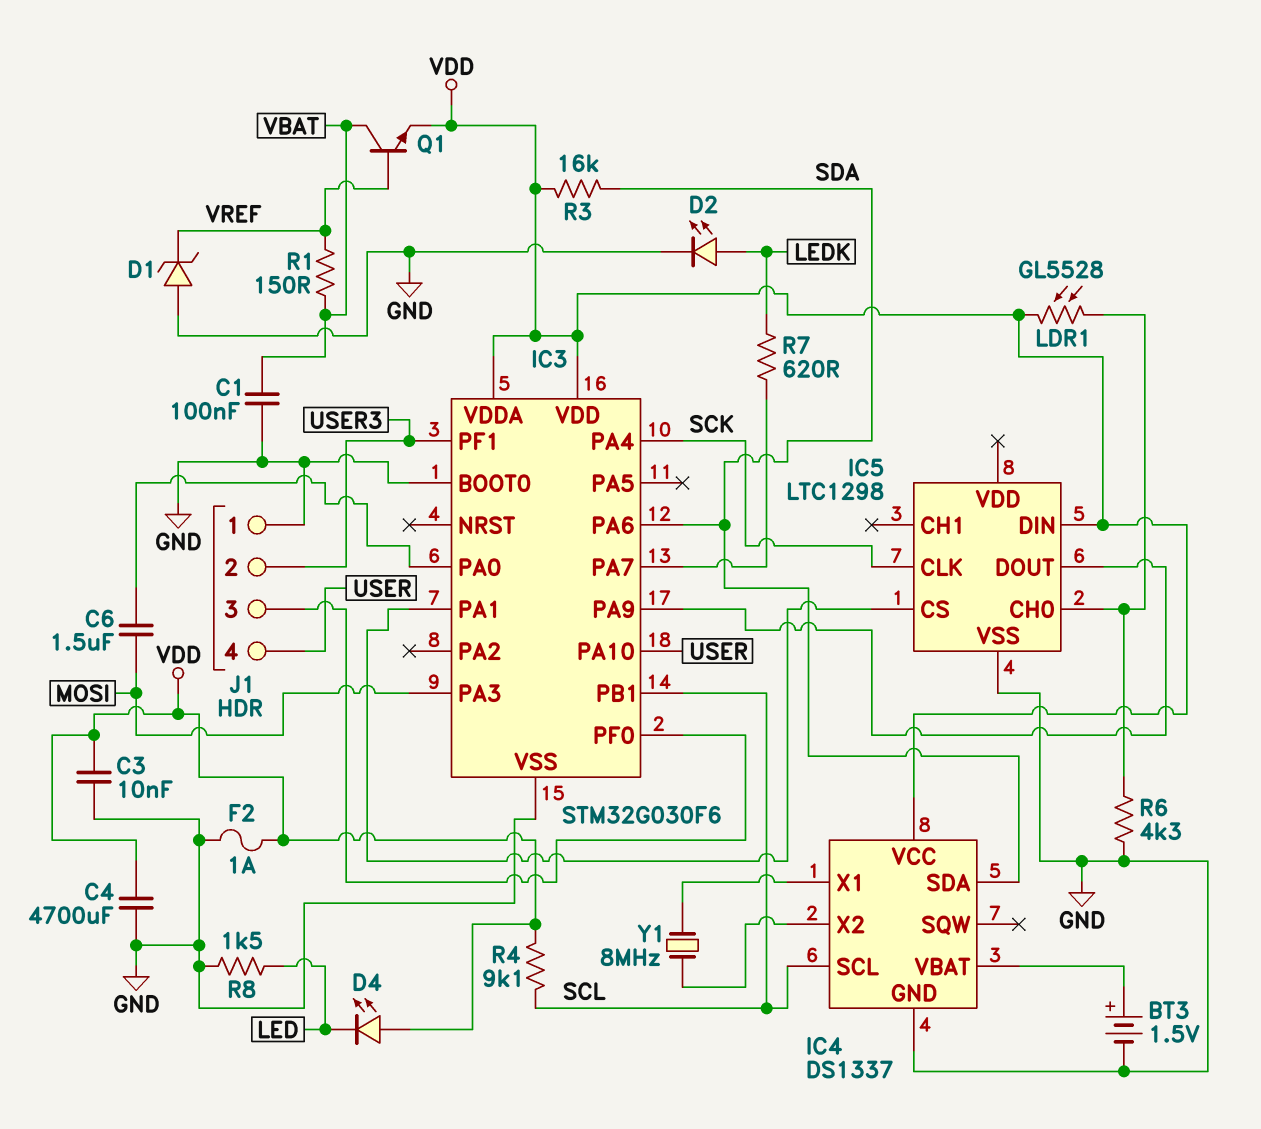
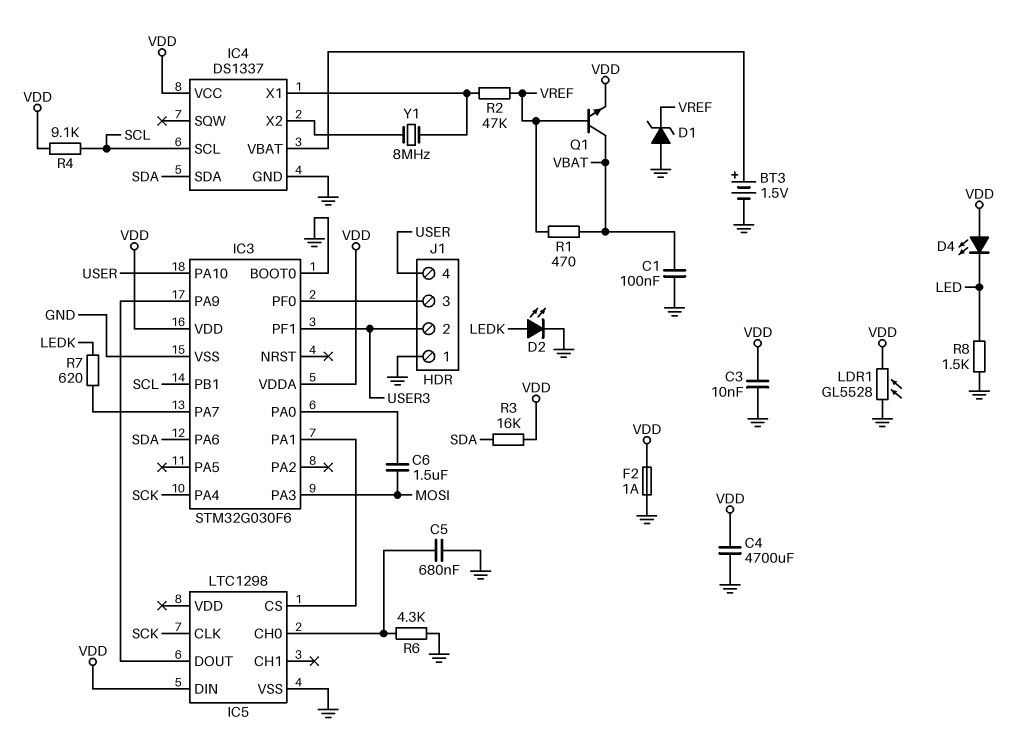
C5: none -> 680nF (GND, IC5/CH0)
LDR1: GL5528 (IC5/CH0, VDD) -> GL5528 (GND, VDD)
R1: 150 (VBAT, VREF) -> 470 (VBAT, VREF)
R2: none -> 47k (IC4/X1, VREF)

